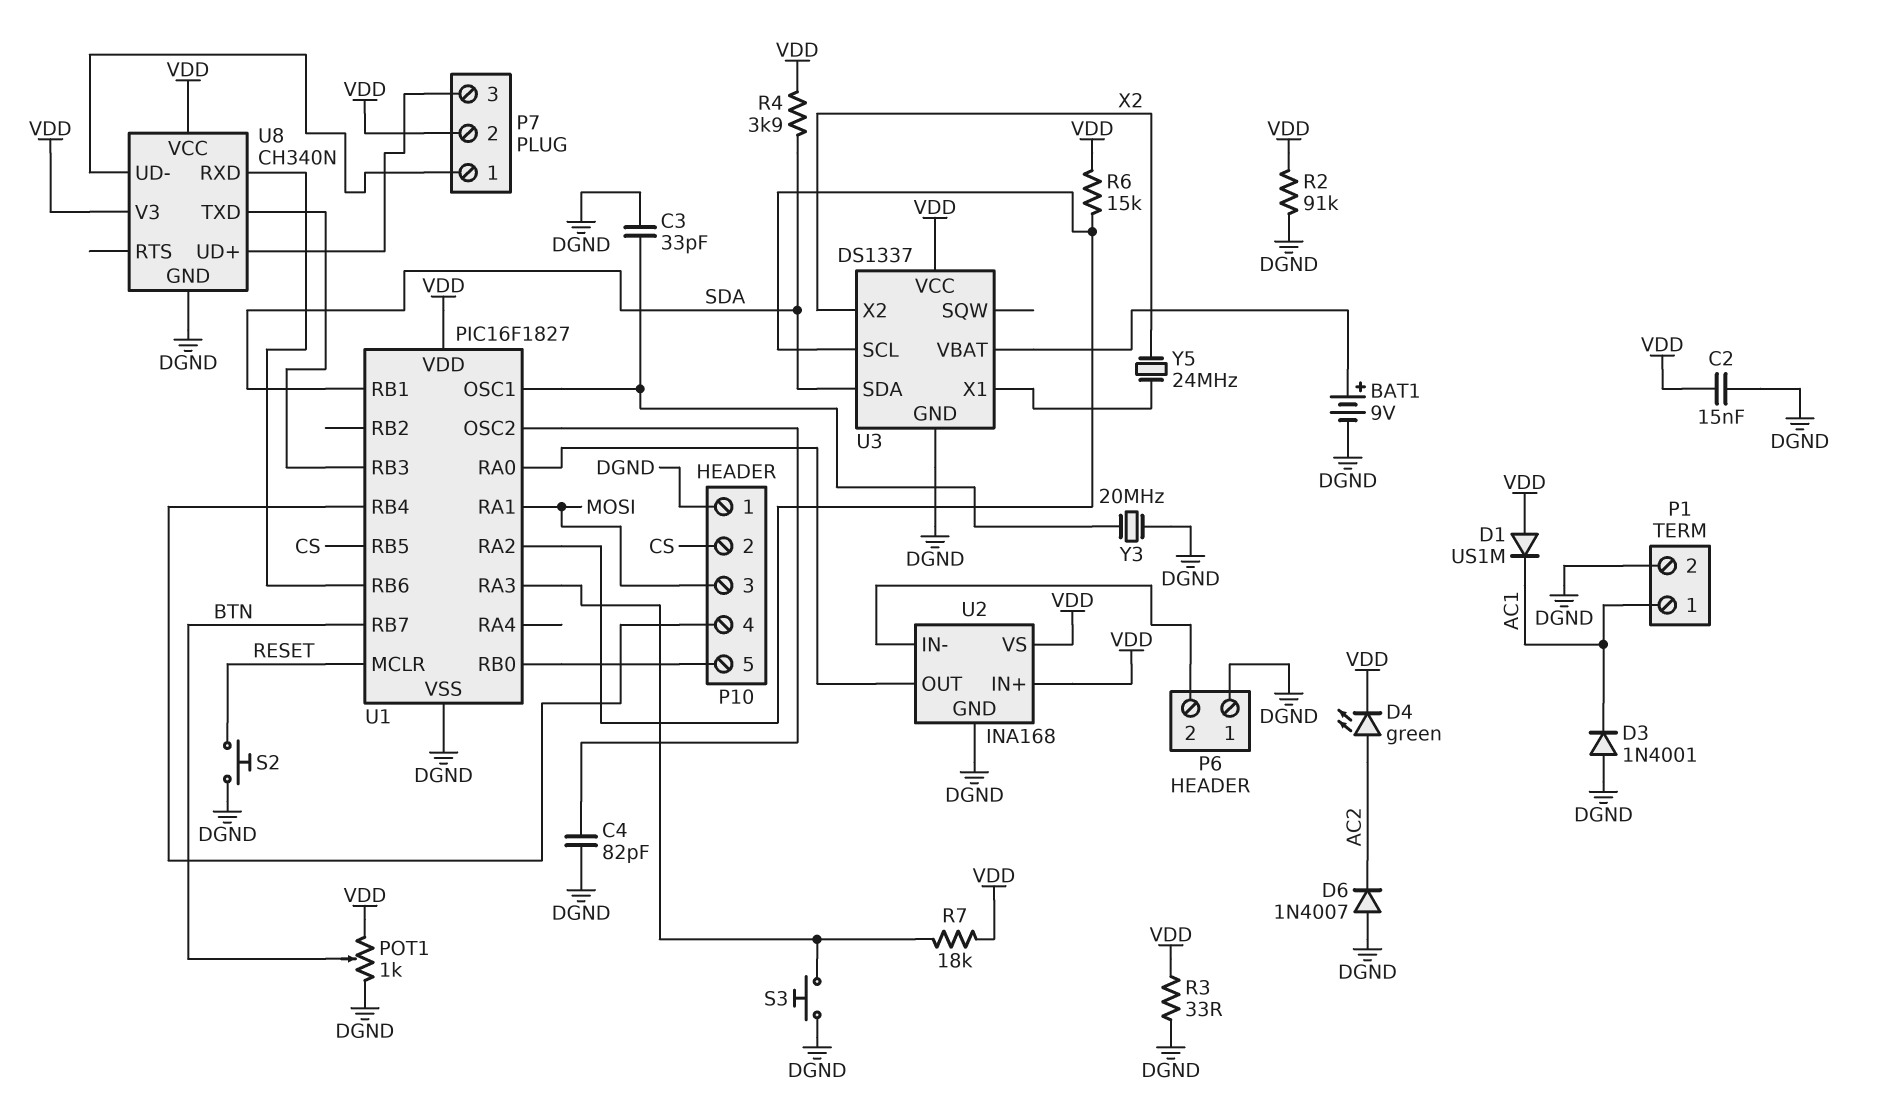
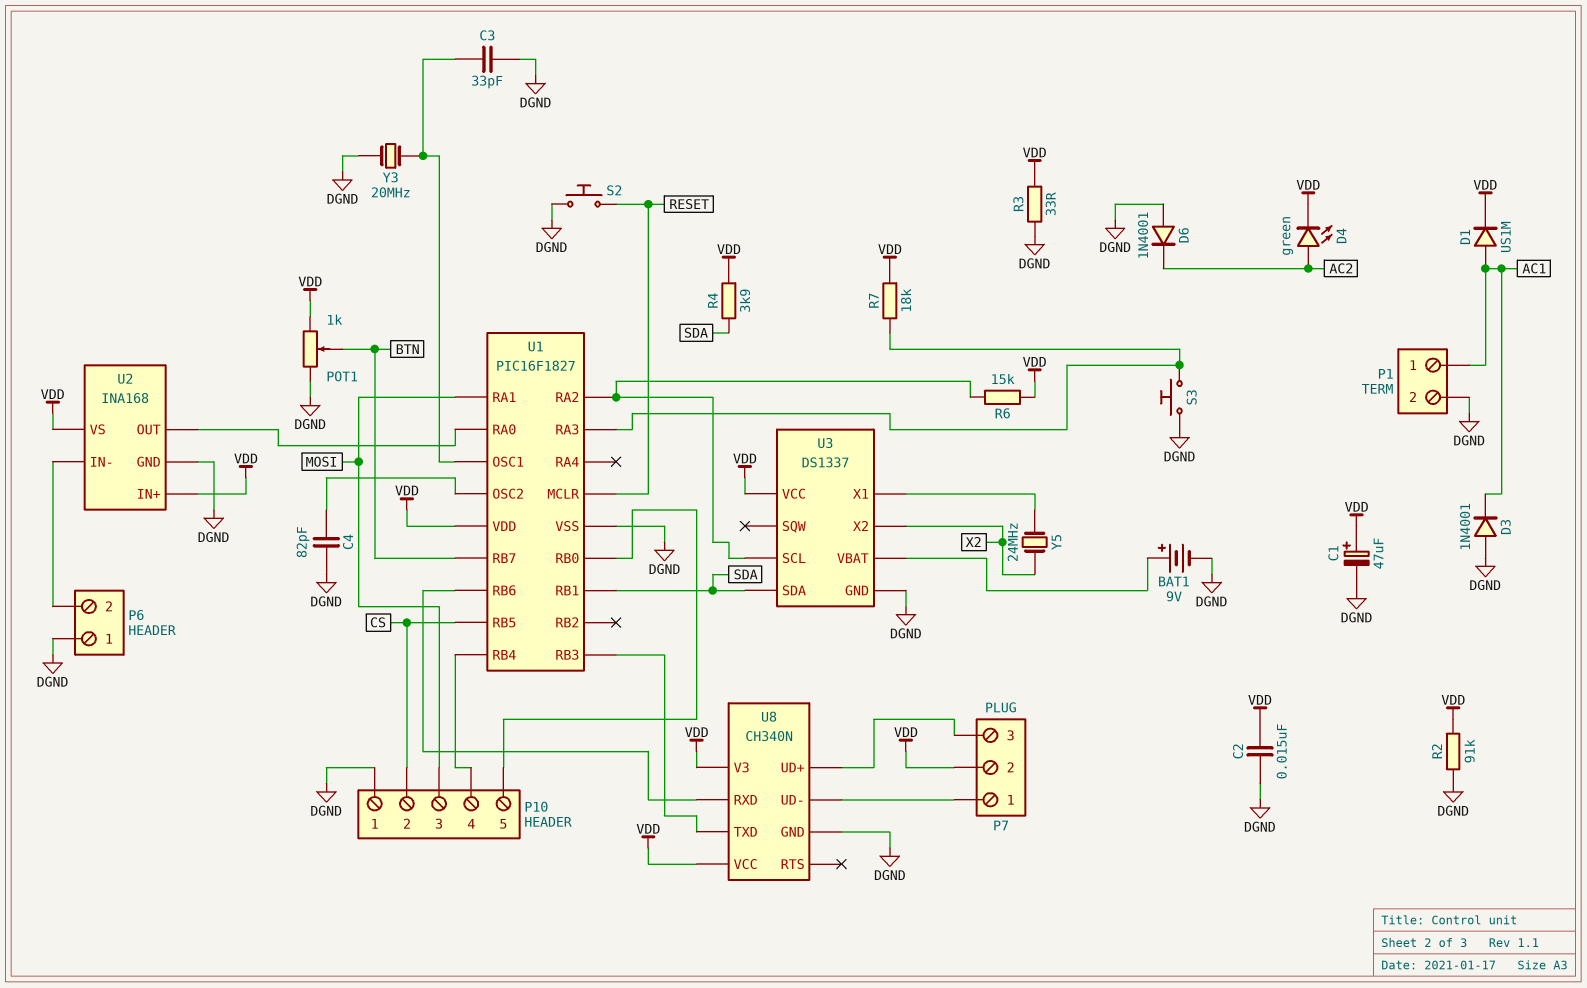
C1: none -> 47uF (plus VDD, minus DGND)
D1: diode US1M (A VDD, K AC1) -> diode US1M (A AC1, K VDD)
D6: diode 1N4007 (A DGND, K AC2) -> diode 1N4001 (A DGND, K AC2)

